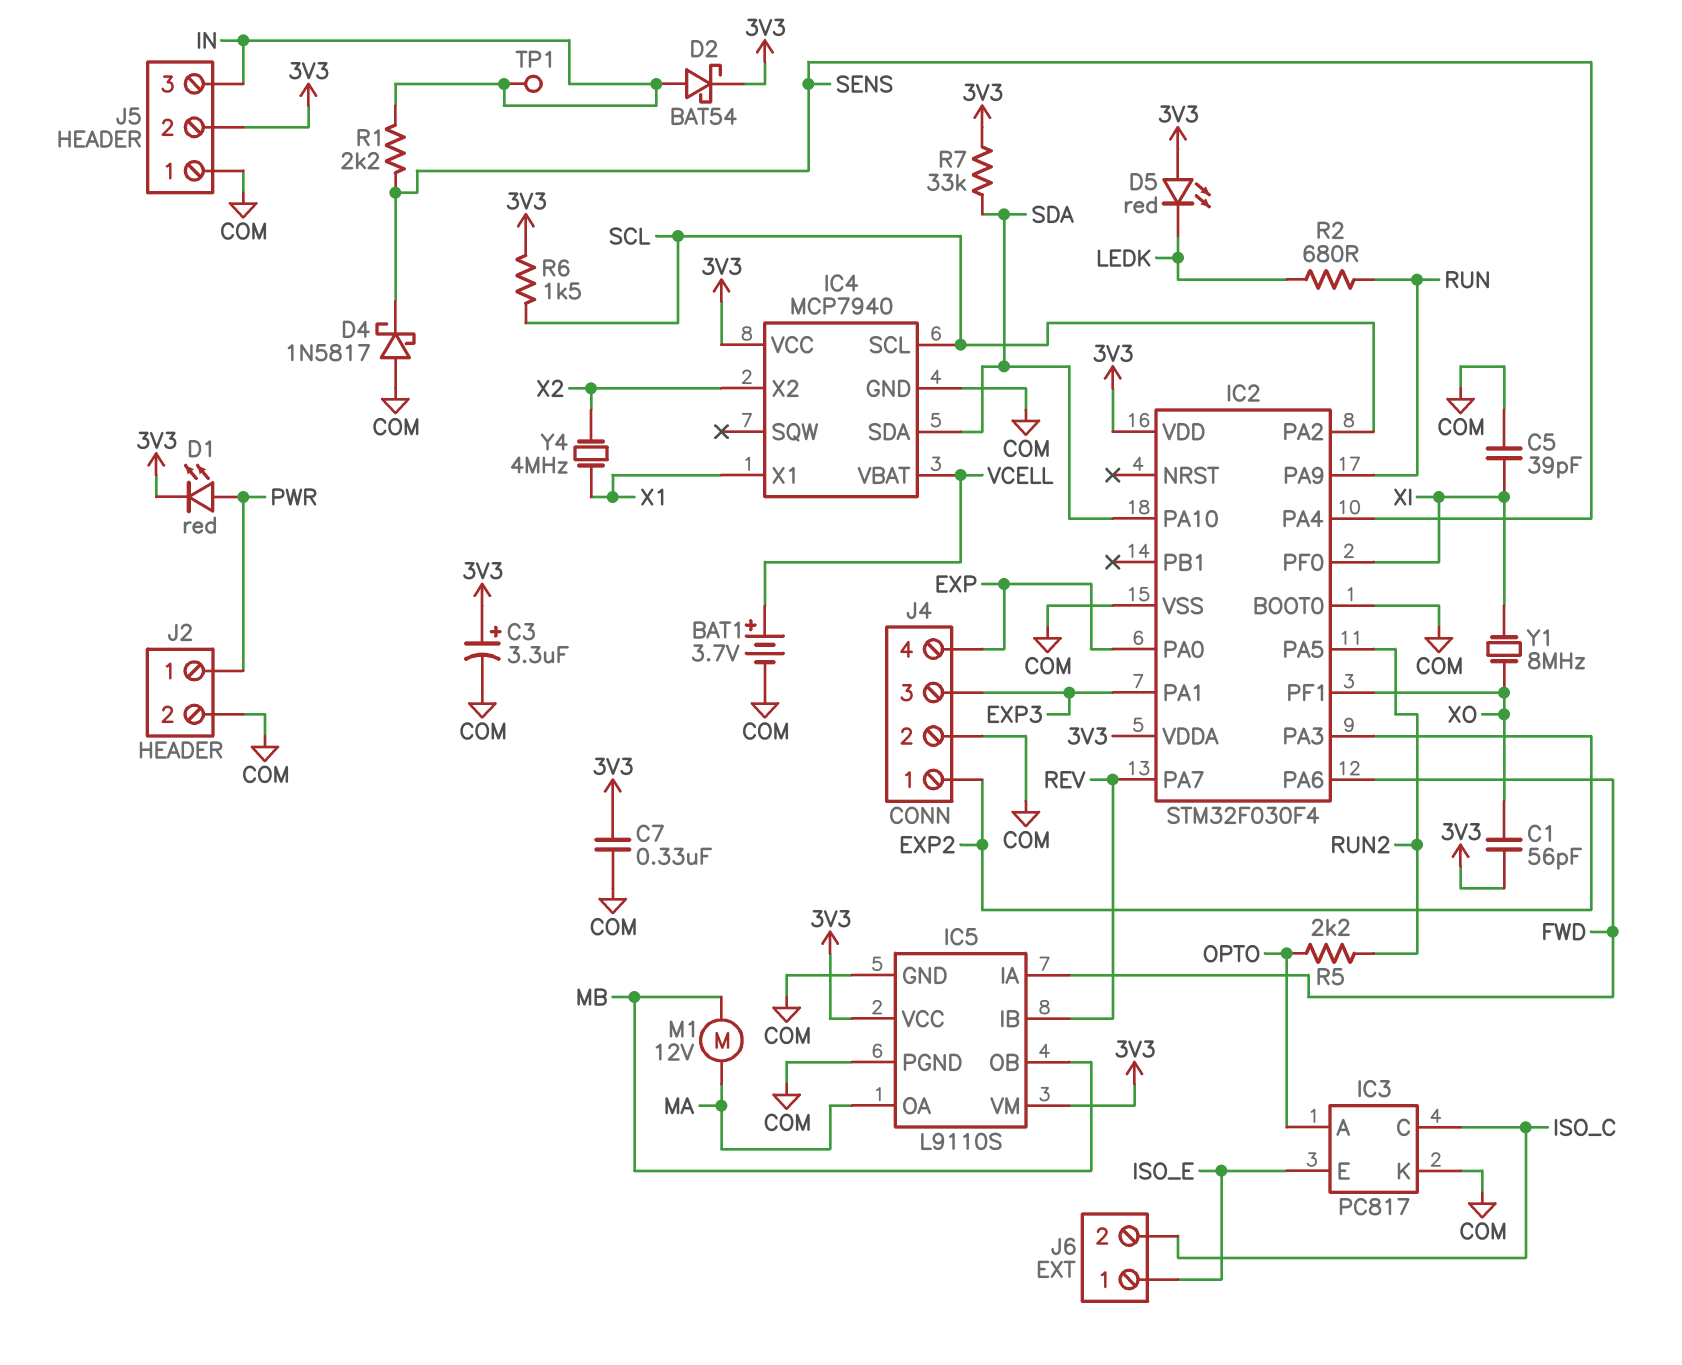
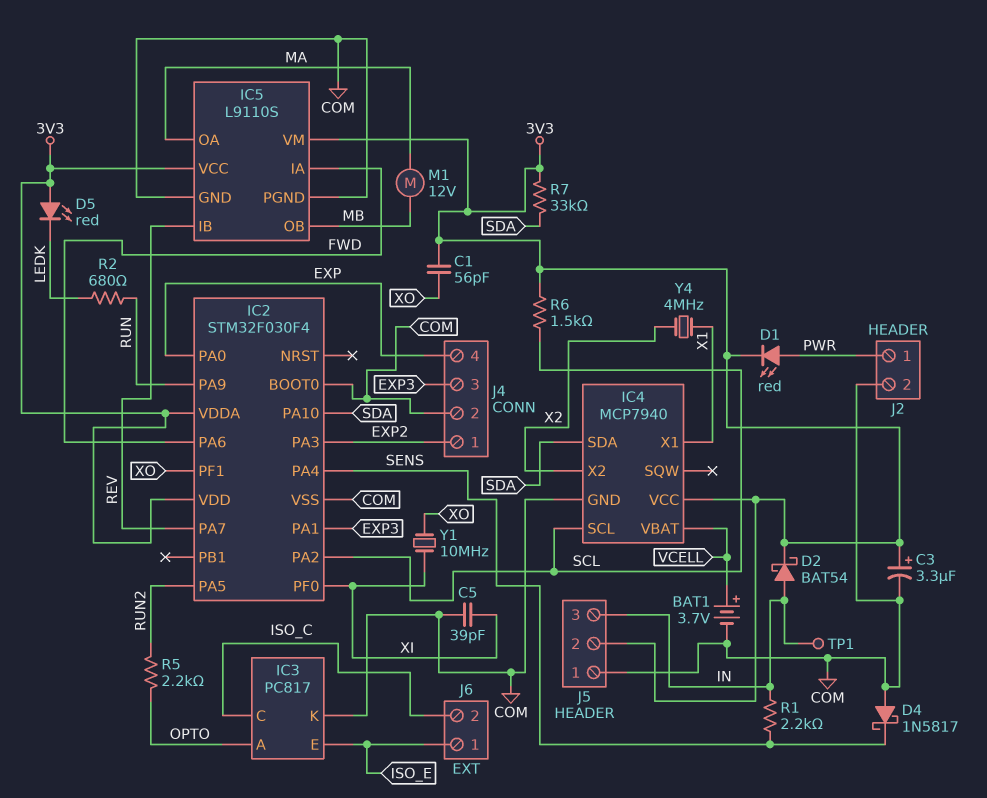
C7: 330nF (3V3, COM) -> none
Y1: 8MHz (XI, XO) -> 10MHz (XI, XO)

